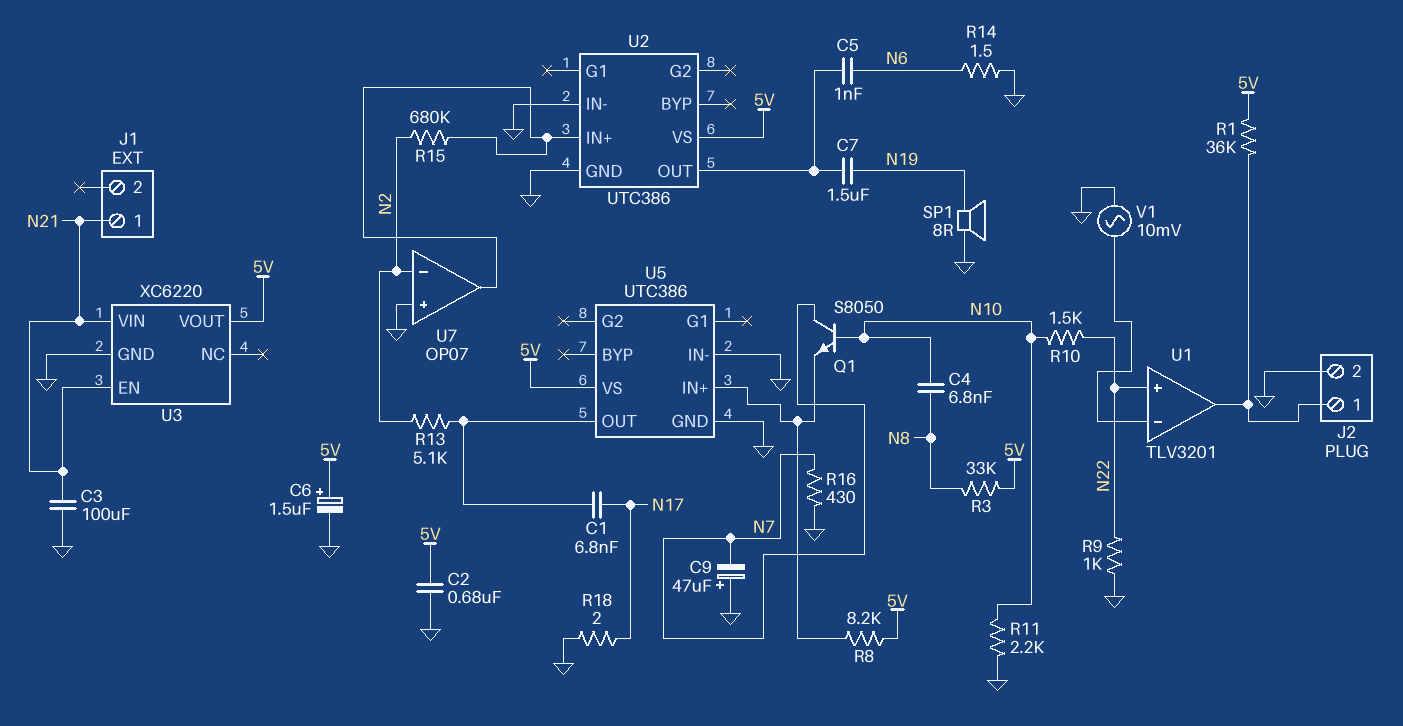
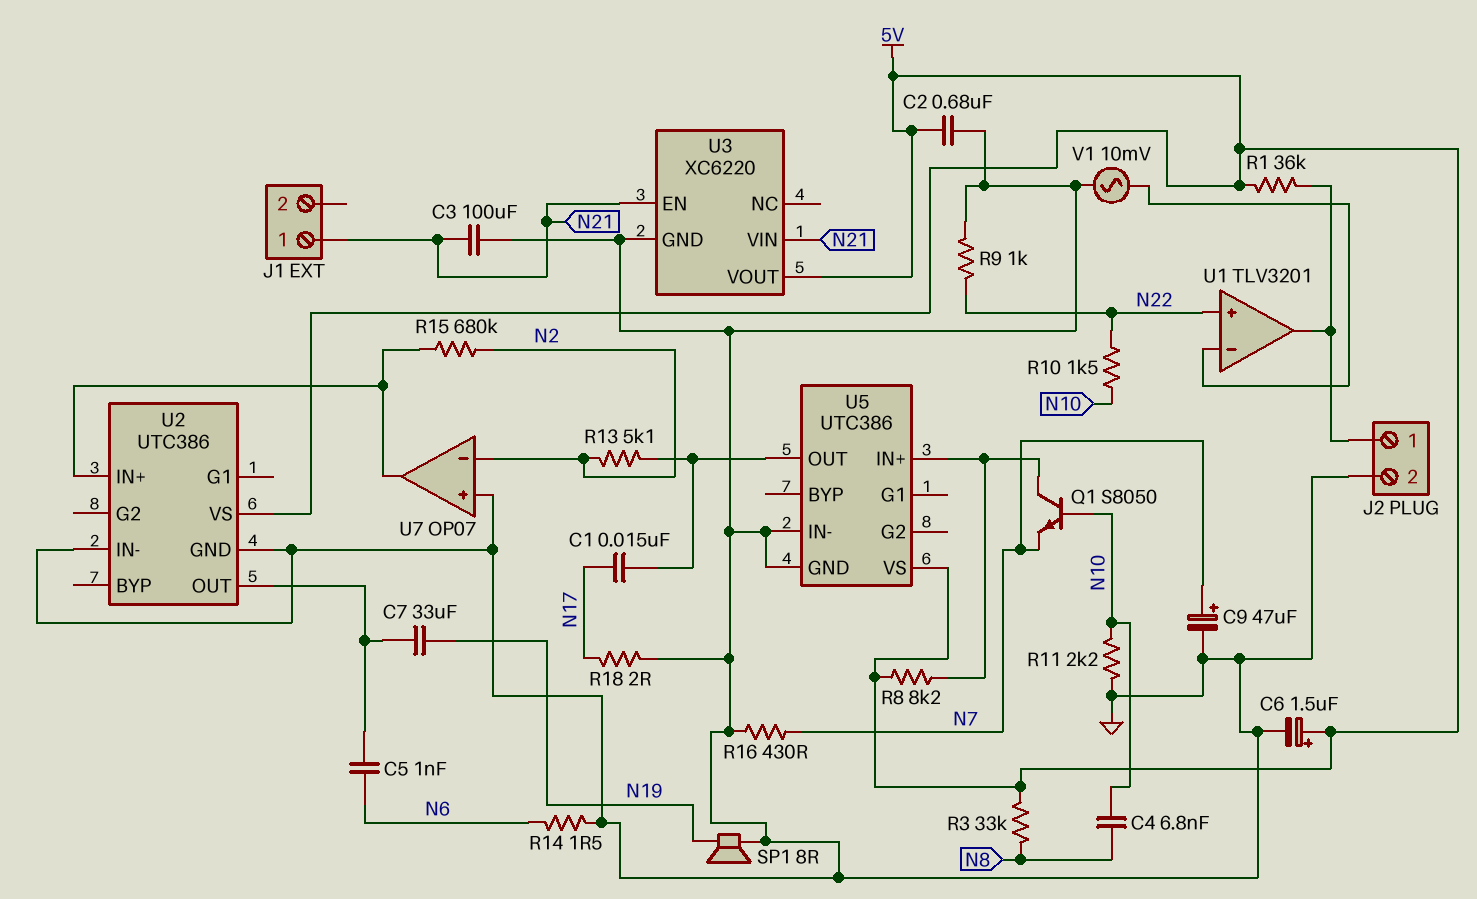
C1: 6.8nF (N17, U5/OUT) -> 15nF (N17, U5/OUT)
C7: 1.5uF (N19, U2/OUT) -> 33uF (N19, U2/OUT)
C9: 47uF (plus GND, minus N7) -> 47uF (plus N7, minus GND)
Q1: NPN S8050 (B N10, C N7, E U5/IN+) -> NPN S8050 (B N10, C U5/IN+, E N7)

